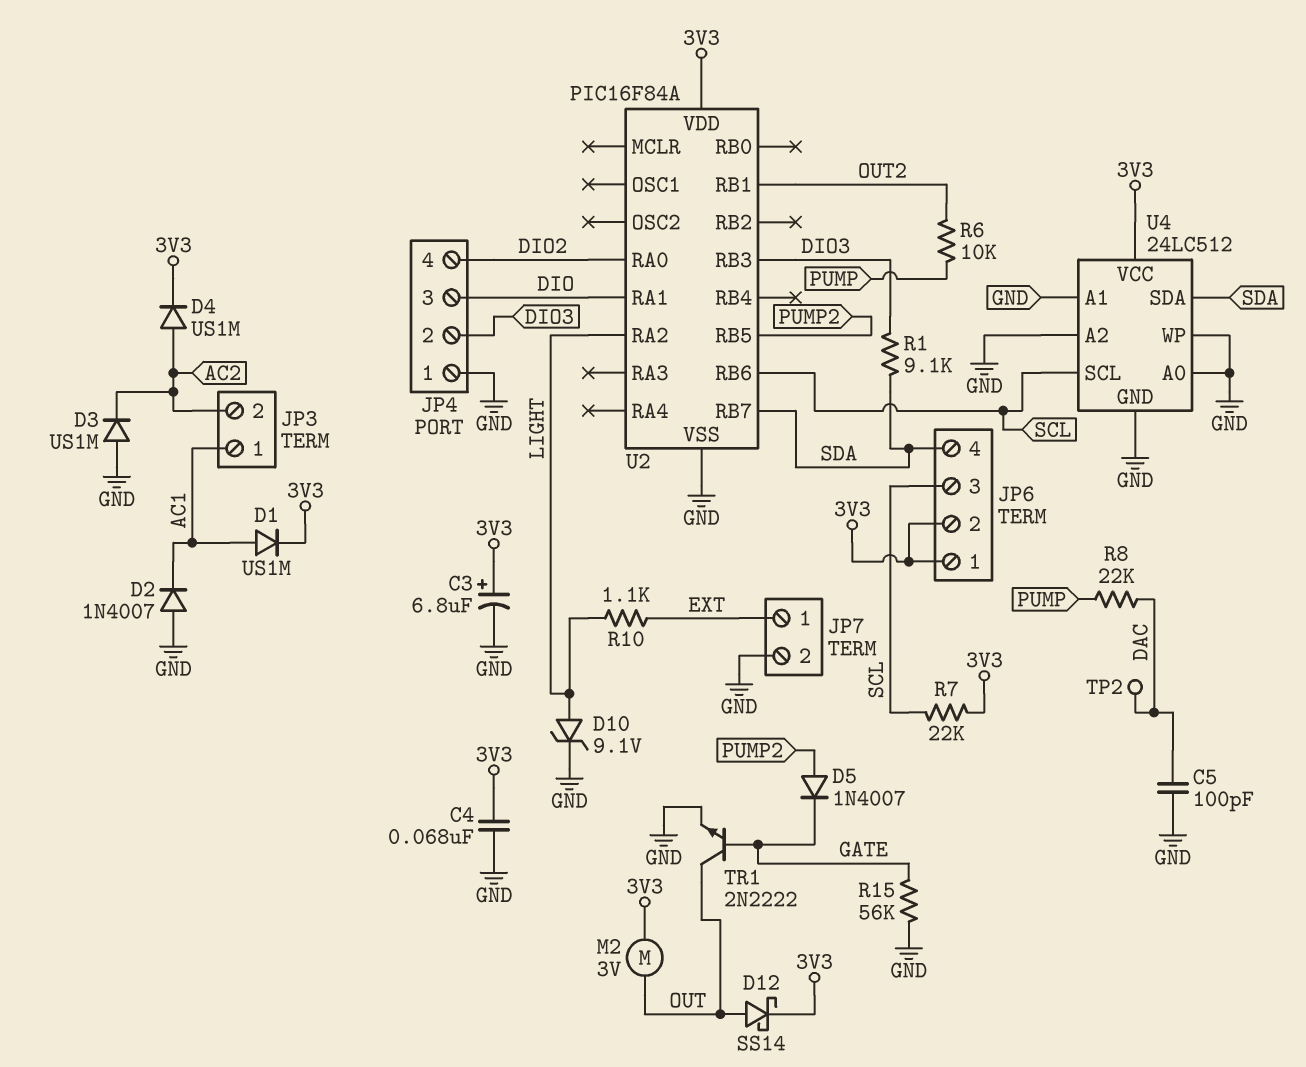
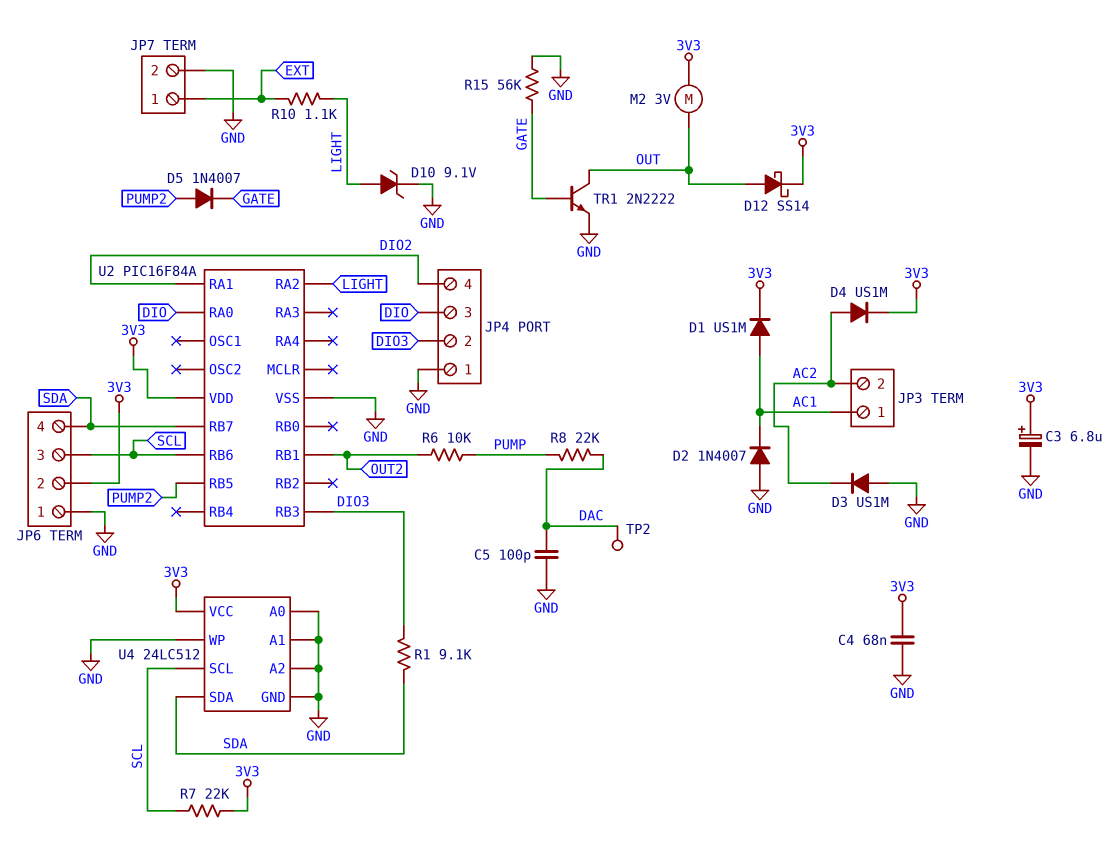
JP6 pin 1: 3V3 -> GND
U2 pin RA0: DIO2 -> DIO
U2 pin RA1: DIO -> DIO2

